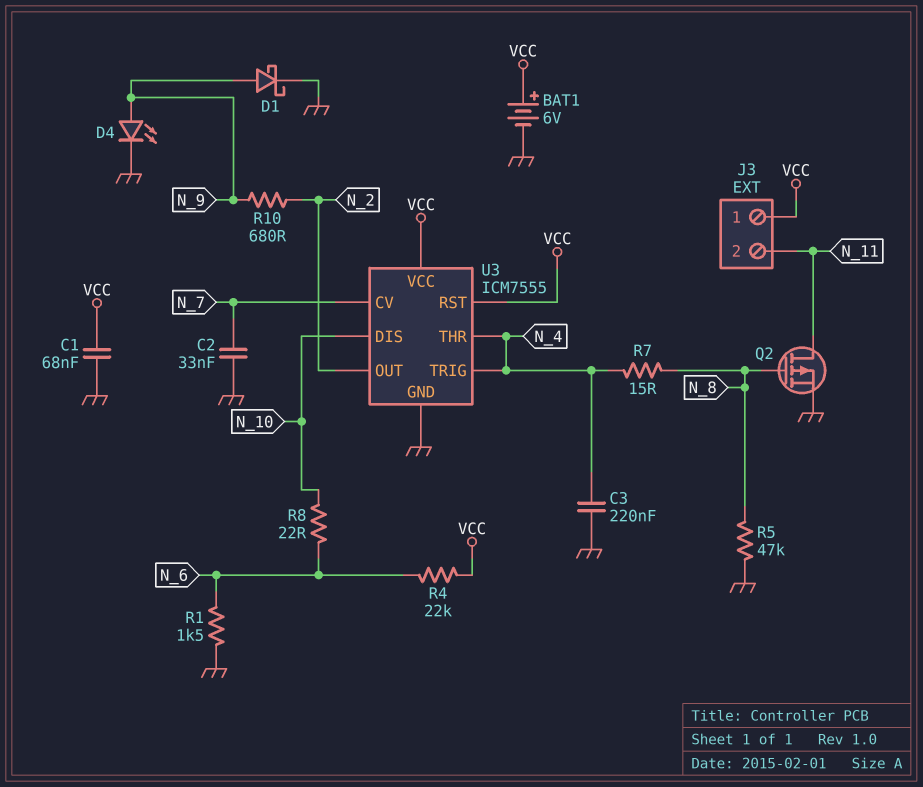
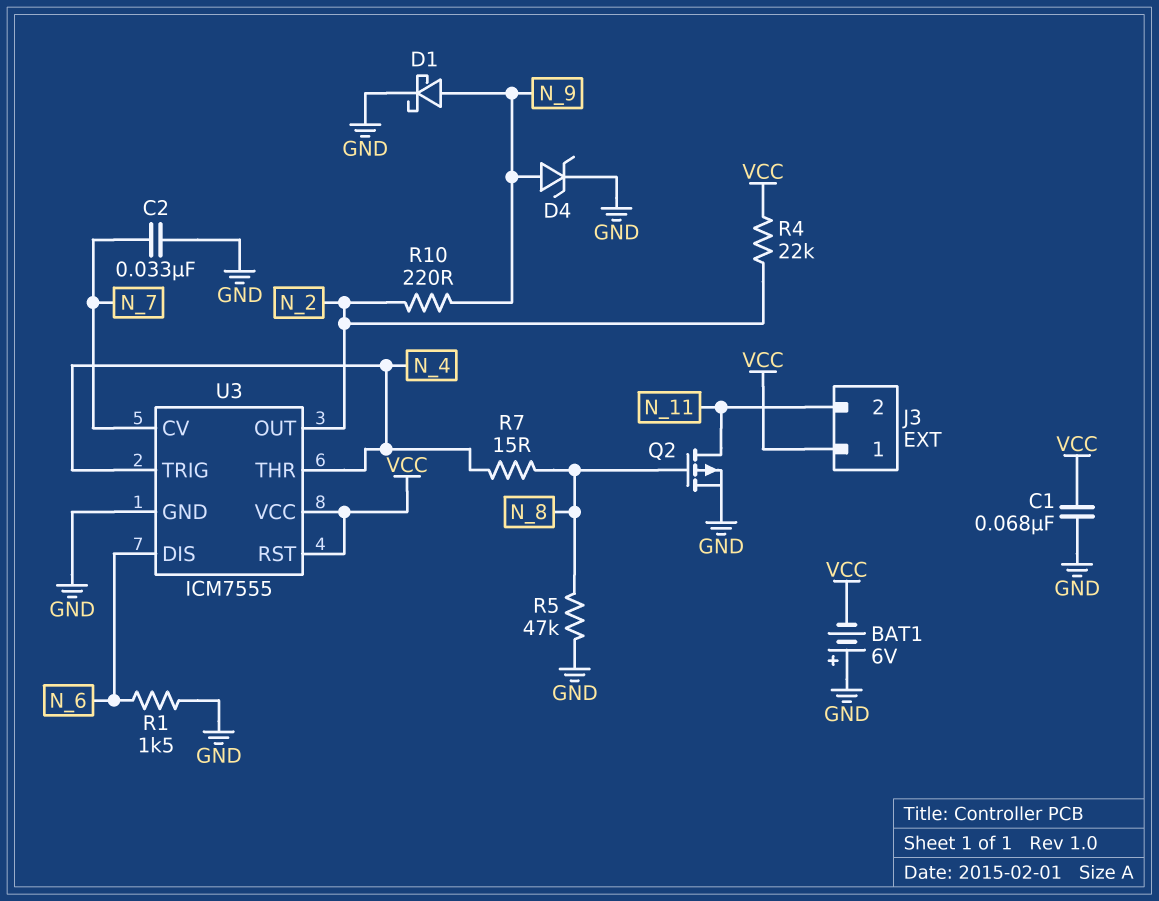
BAT1: 6V (plus VCC, minus GND) -> 6V (plus GND, minus VCC)
C3: 220nF (GND, N_4) -> none
D4: LED (A N_9, K GND) -> zener (A N_9, K GND)
R4: 22k (N_6, VCC) -> 22k (N_2, VCC)
R8: 22 (N_6, N_10) -> none
R10: 680 (N_2, N_9) -> 220 (N_2, N_9)
U3 pin DIS: N_10 -> N_6

